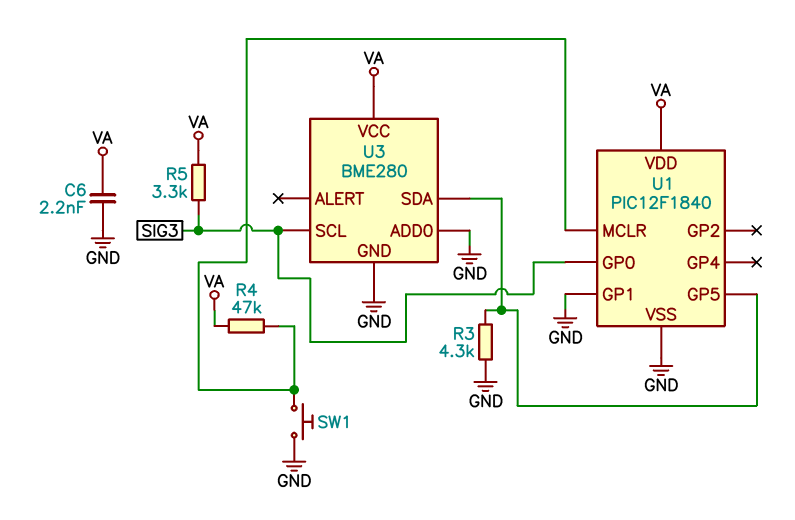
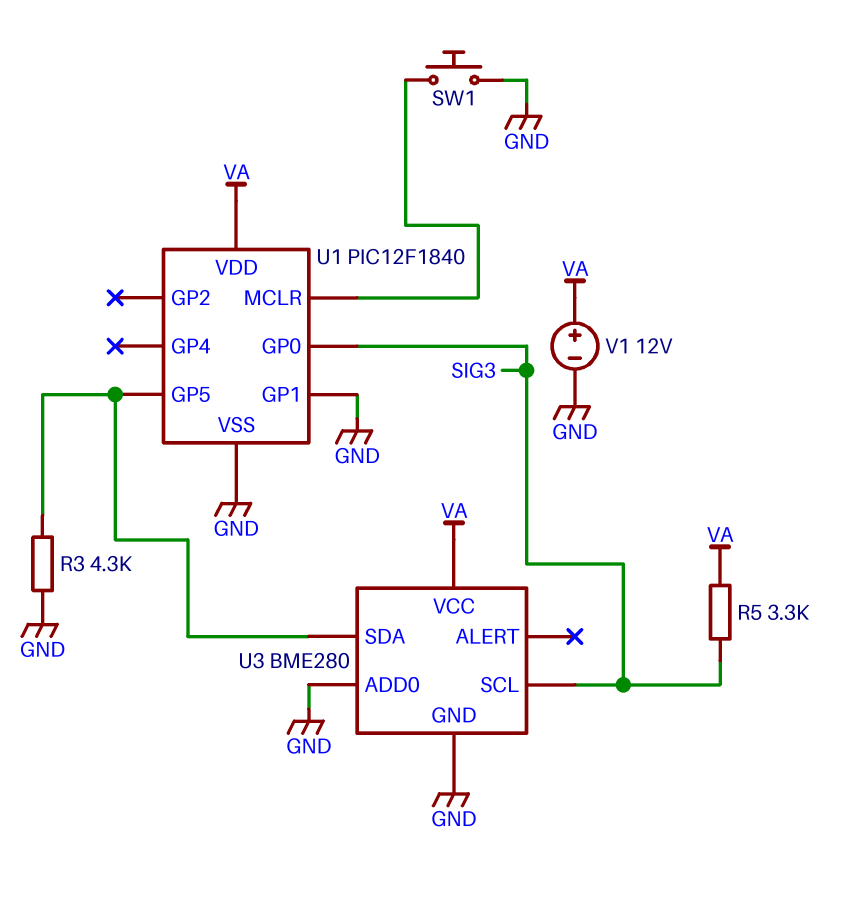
C6: 2.2nF (GND, VA) -> none
R4: 47k (U1/MCLR, VA) -> none
V1: none -> 12V (plus VA, minus GND)

